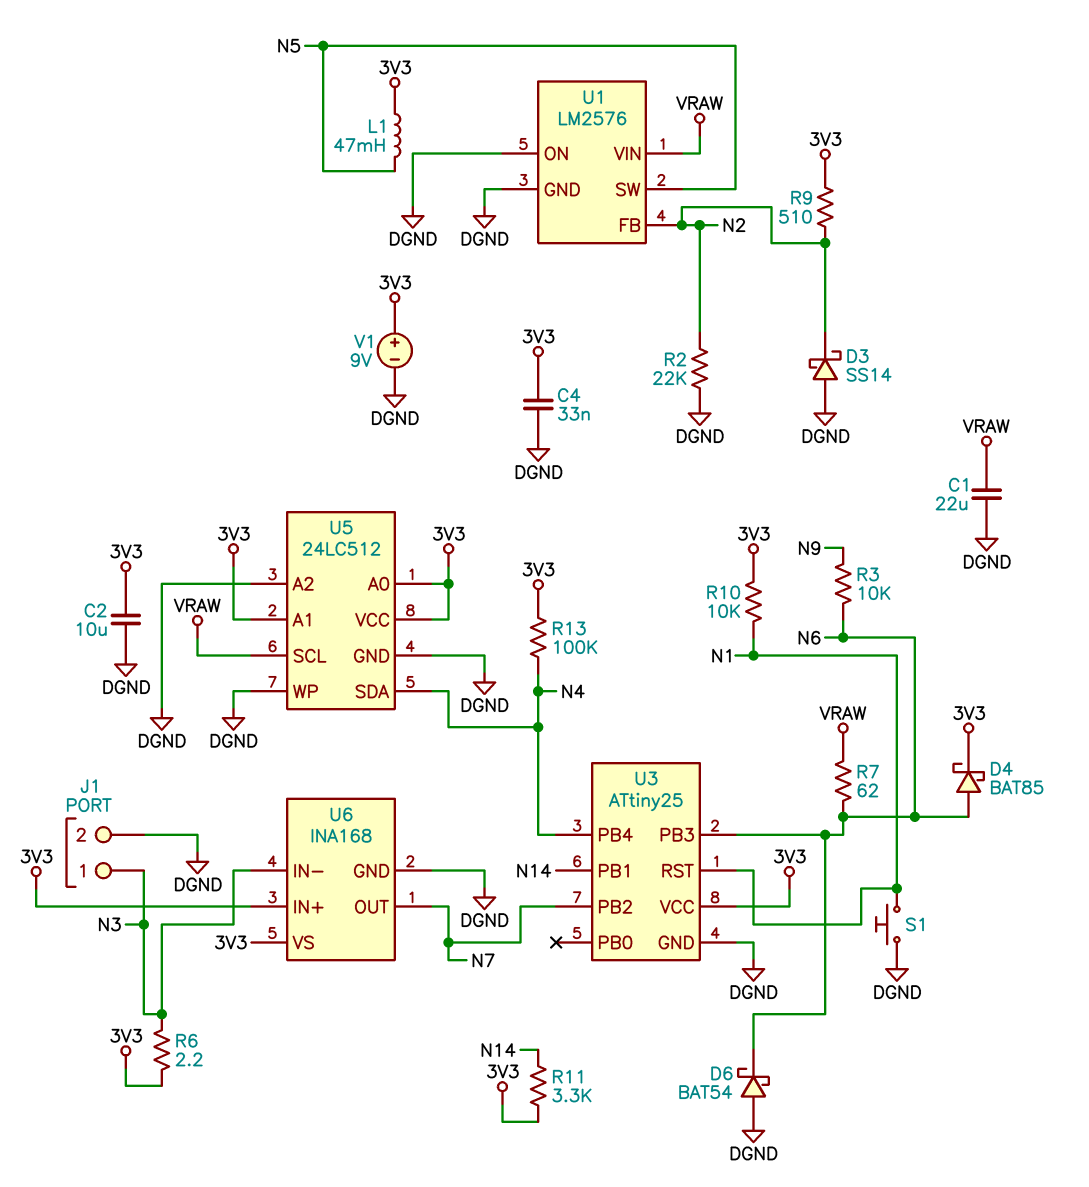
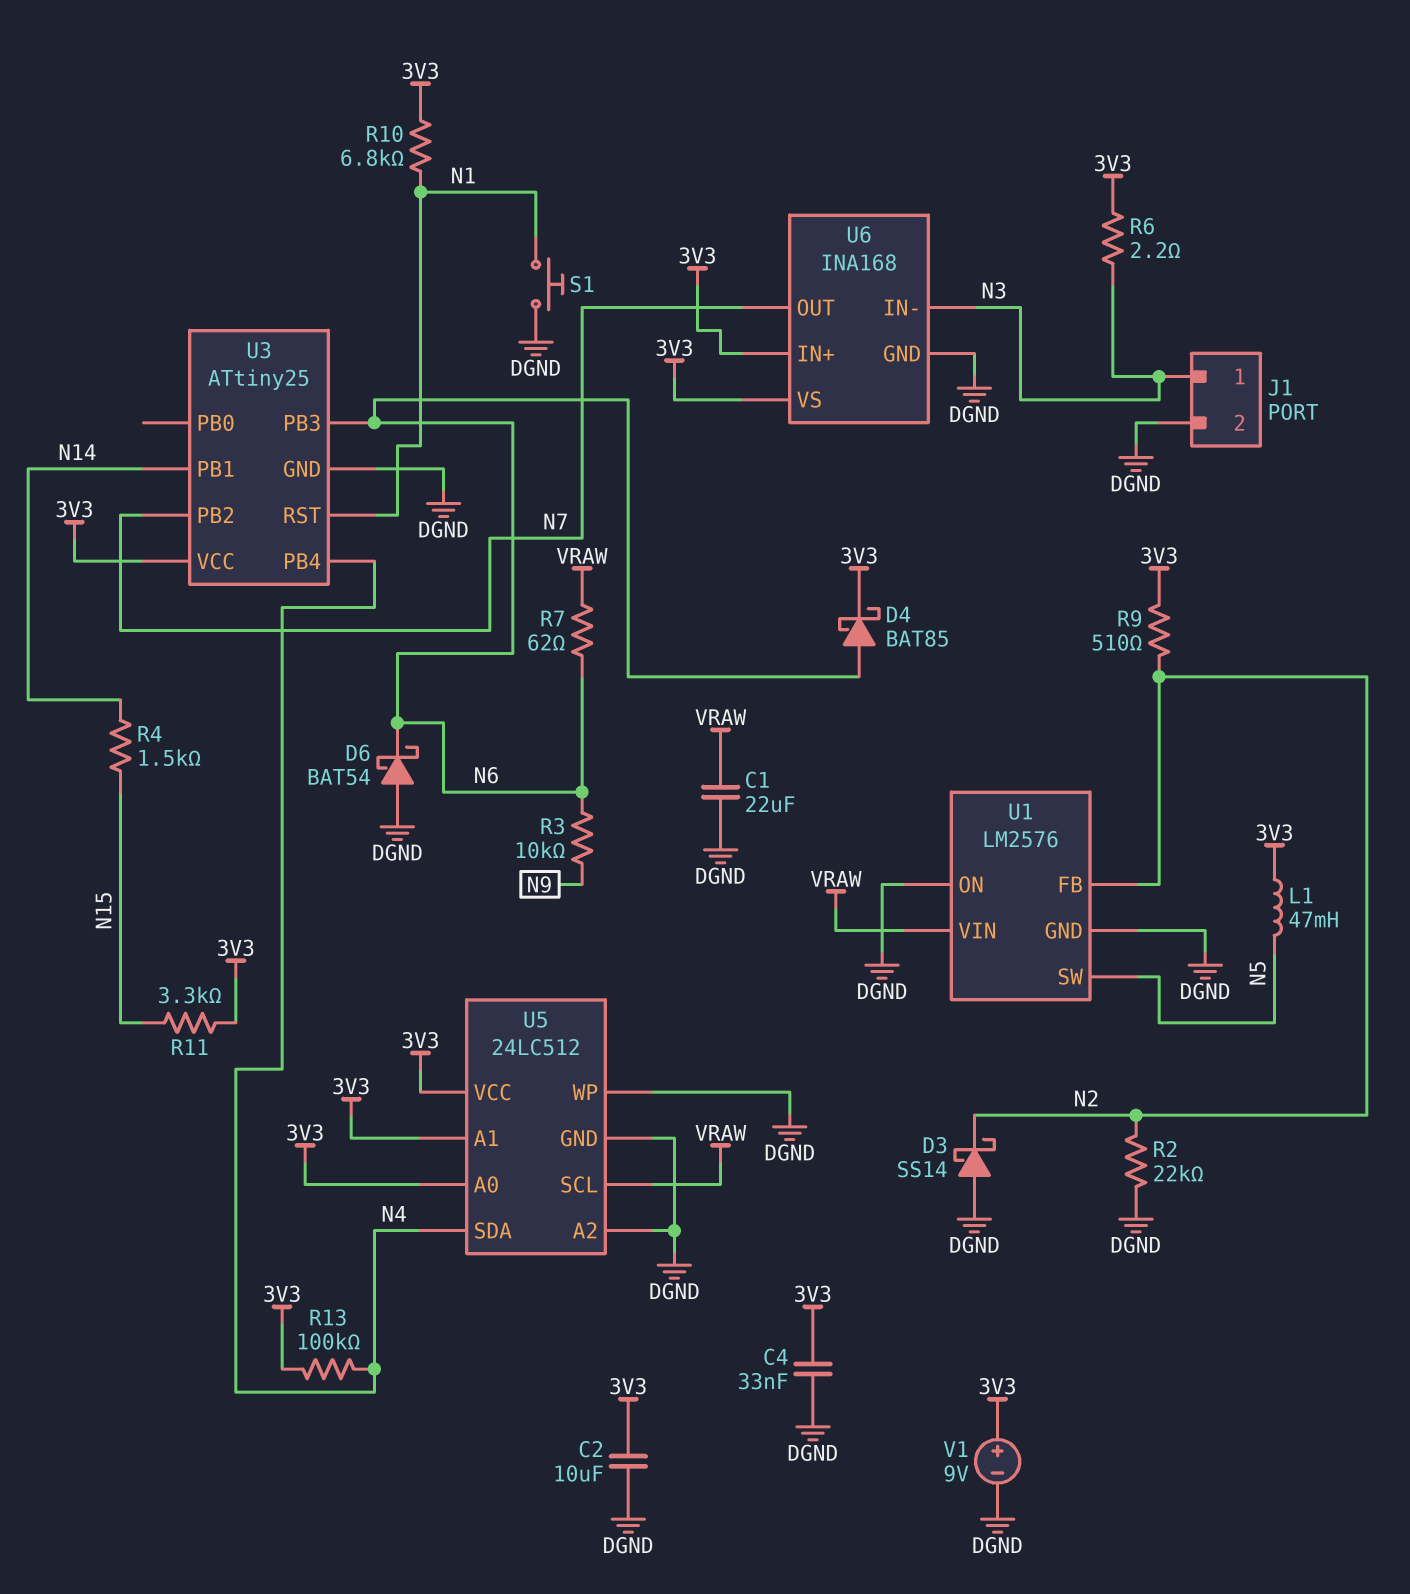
R4: none -> 1.5k (N14, N15)
R10: 10k (3V3, N1) -> 6.8k (3V3, N1)
R11: 3.3k (3V3, N14) -> 3.3k (3V3, N15)

